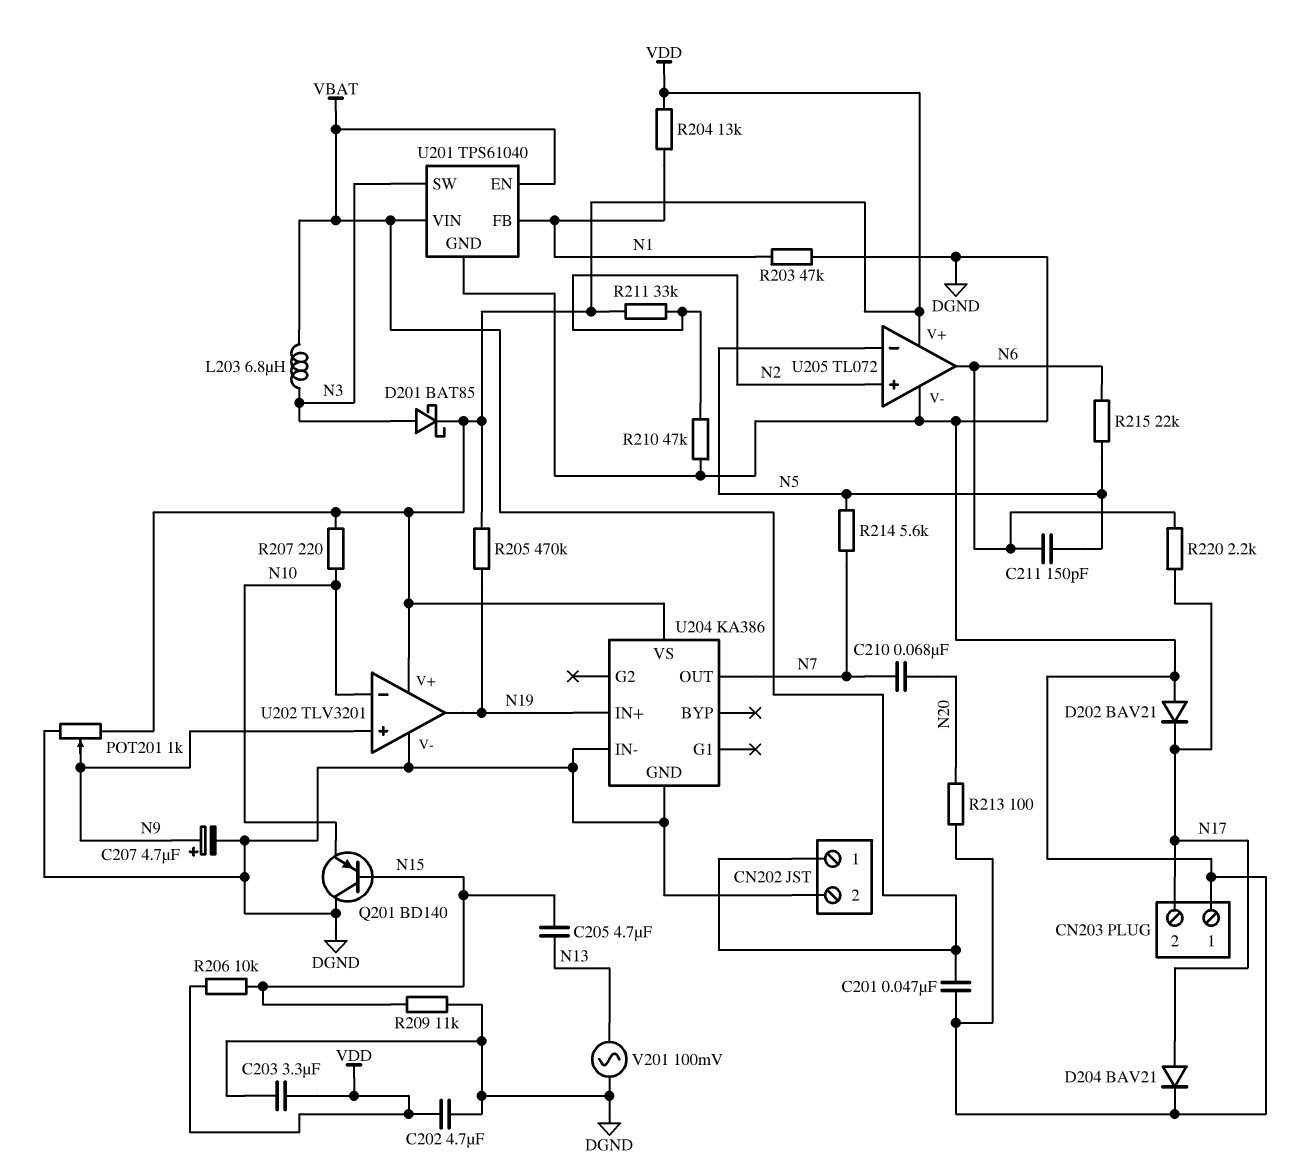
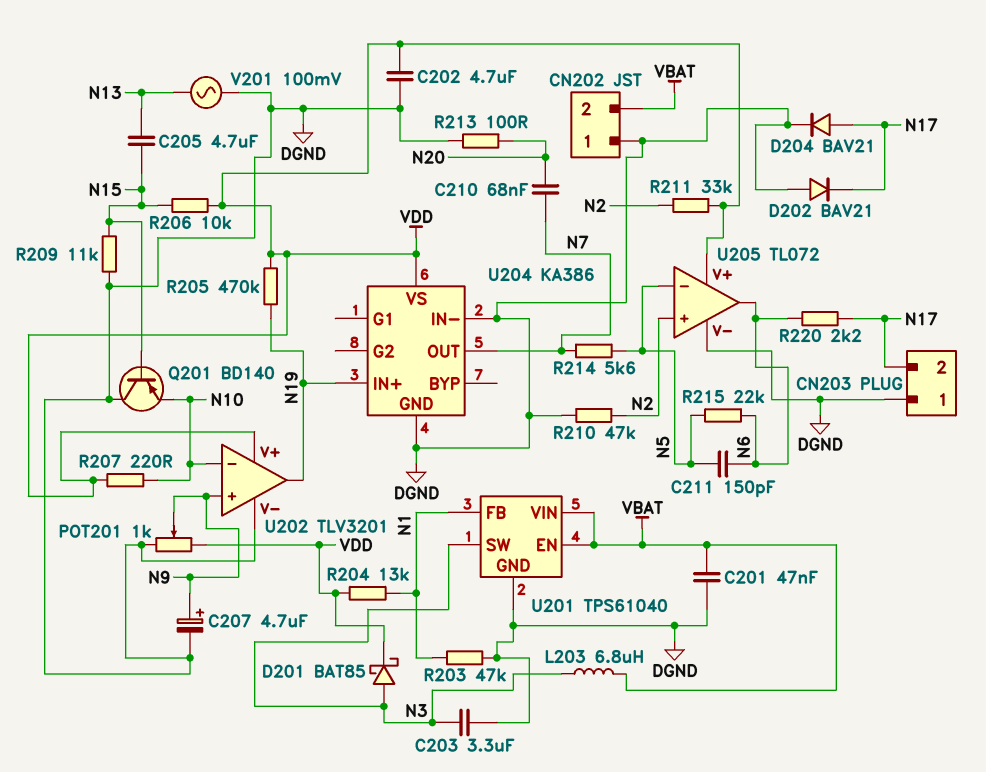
C203: 3.3uF (DGND, VDD) -> 3.3uF (DGND, N3)
CN202 pin 1: VBAT -> DGND
CN202 pin 2: DGND -> VBAT

